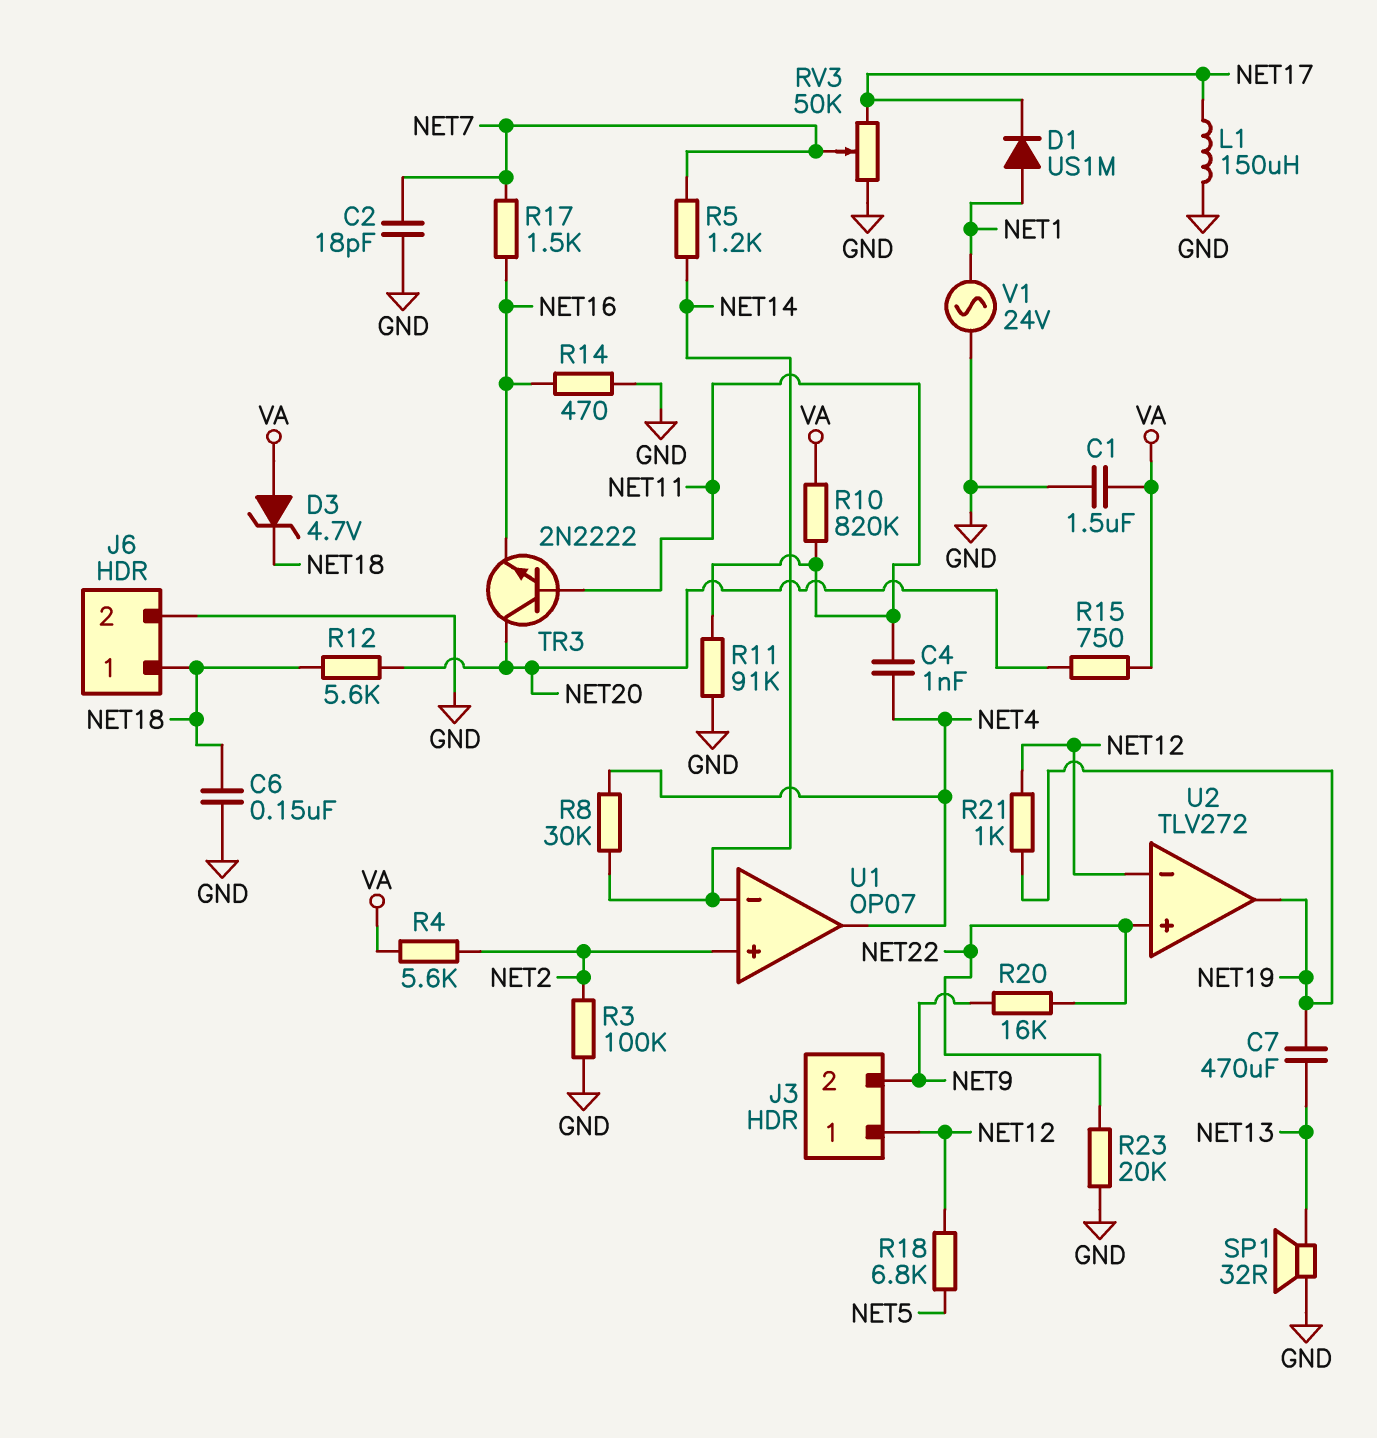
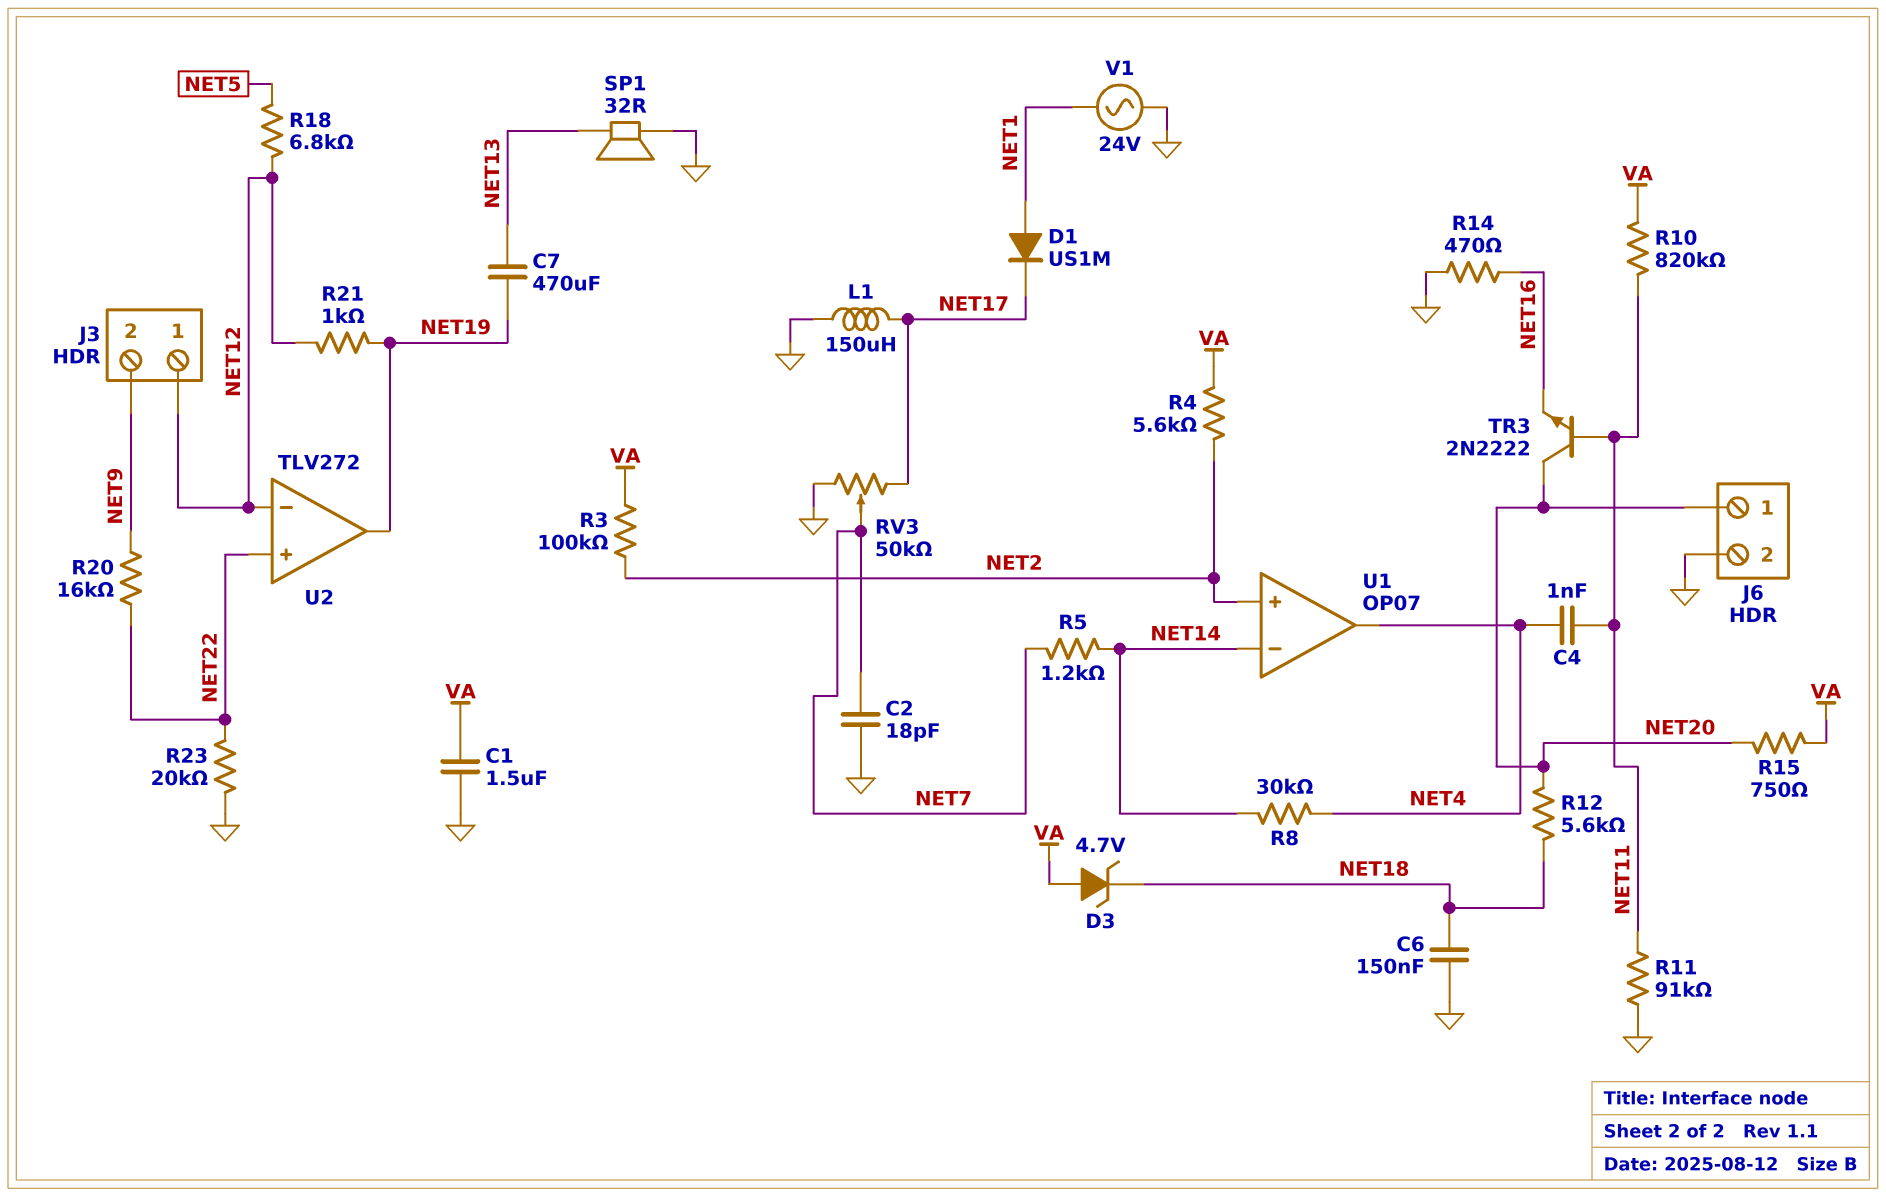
J6 pin 1: NET18 -> NET20
R3: 100k (GND, NET2) -> 100k (NET2, VA)
R17: 1.5k (NET7, NET16) -> none

